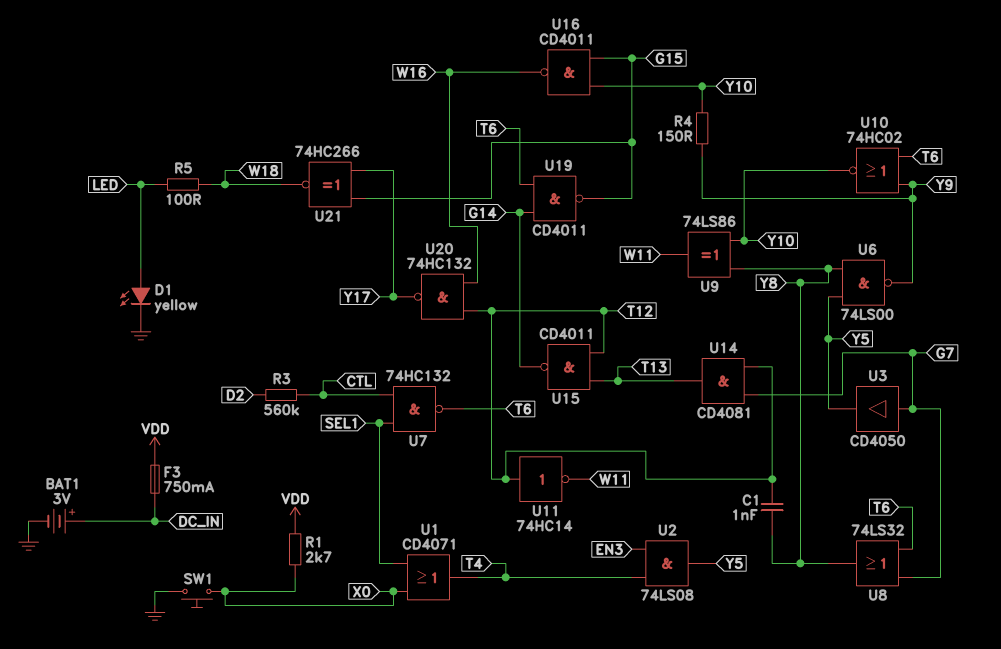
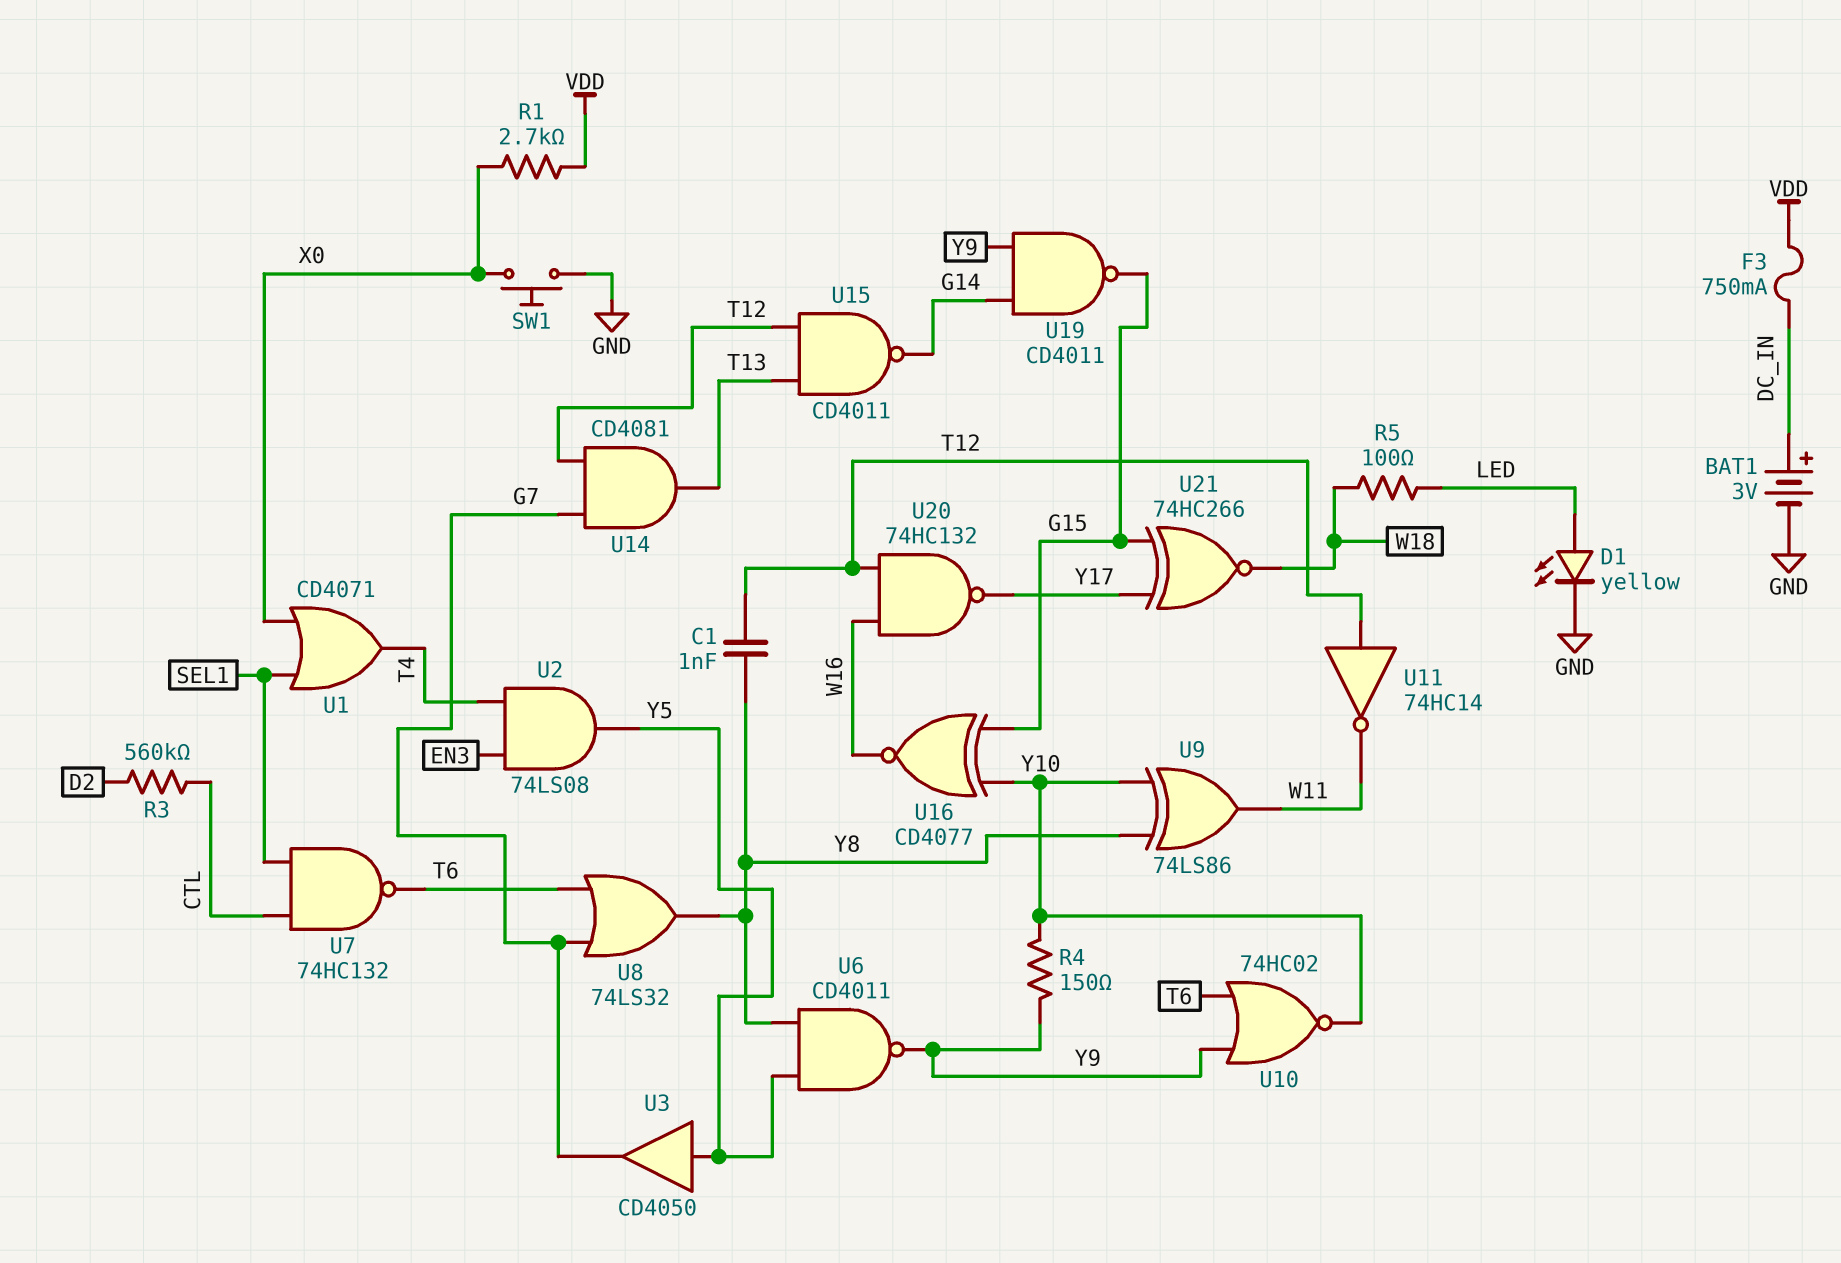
U3: buffer CD4050 (in G7, out Y5) -> buffer CD4050 (in Y5, out G7)
U6: NAND 74LS00 (in Y5, in Y8, out Y9) -> NAND CD4011 (in Y5, in Y8, out Y9)
U16: NAND CD4011 (in G15, in Y10, out W16) -> XNOR CD4077 (in G15, in Y10, out W16)
U19: NAND CD4011 (in G14, in T6, out G15) -> NAND CD4011 (in G14, in Y9, out G15)

